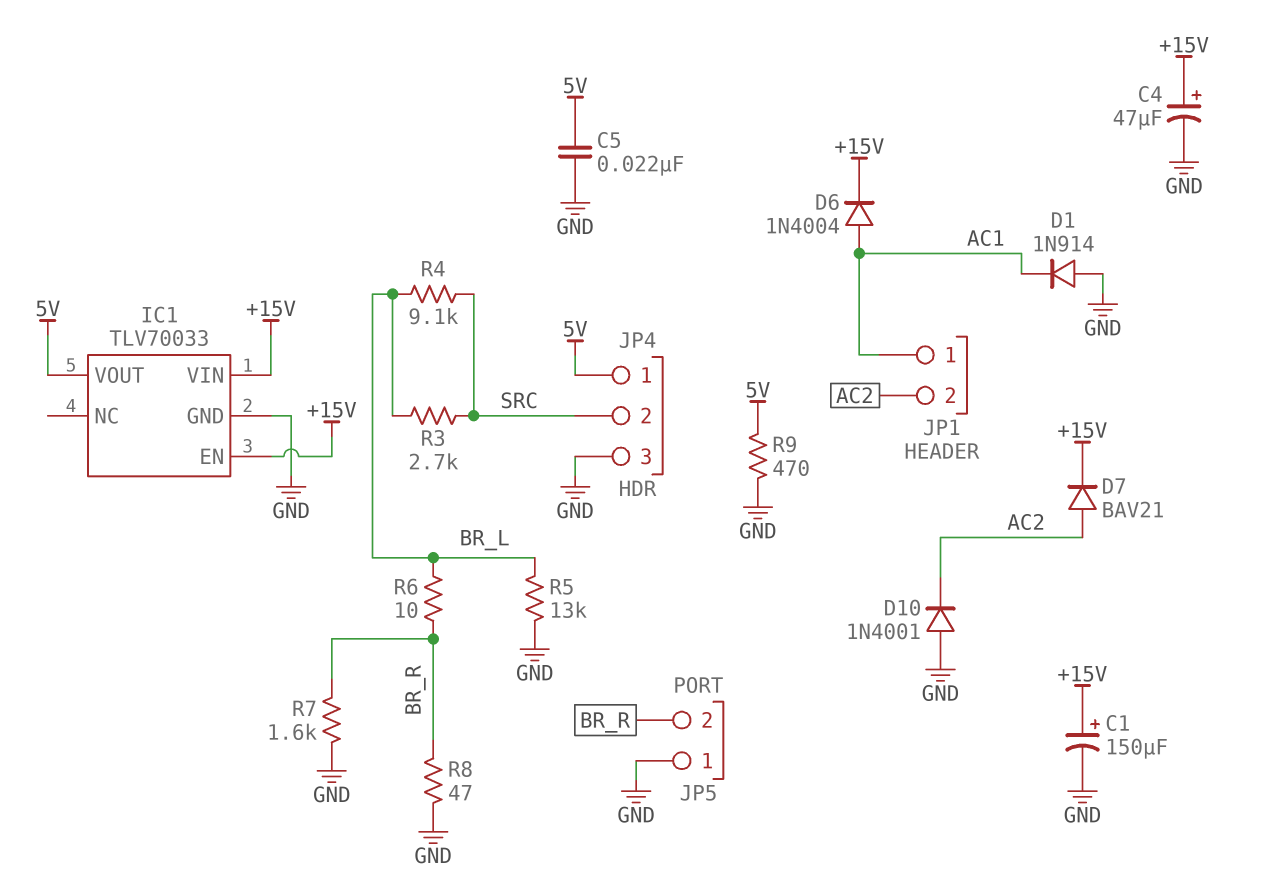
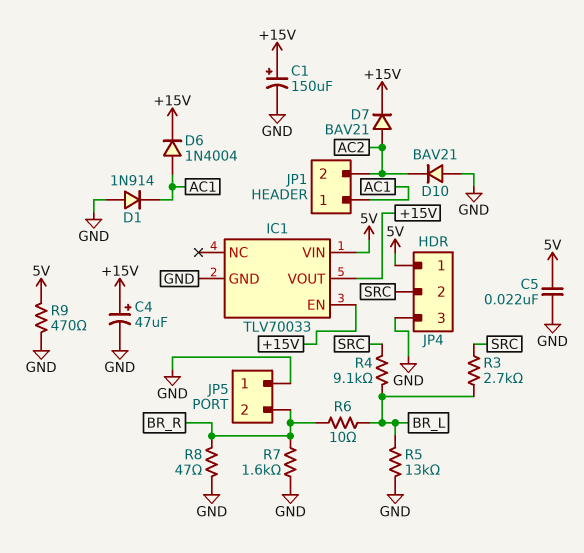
D10: diode 1N4001 (A GND, K AC2) -> diode BAV21 (A GND, K AC2)
IC1 pin VIN: +15V -> 5V
IC1 pin VOUT: 5V -> +15V

